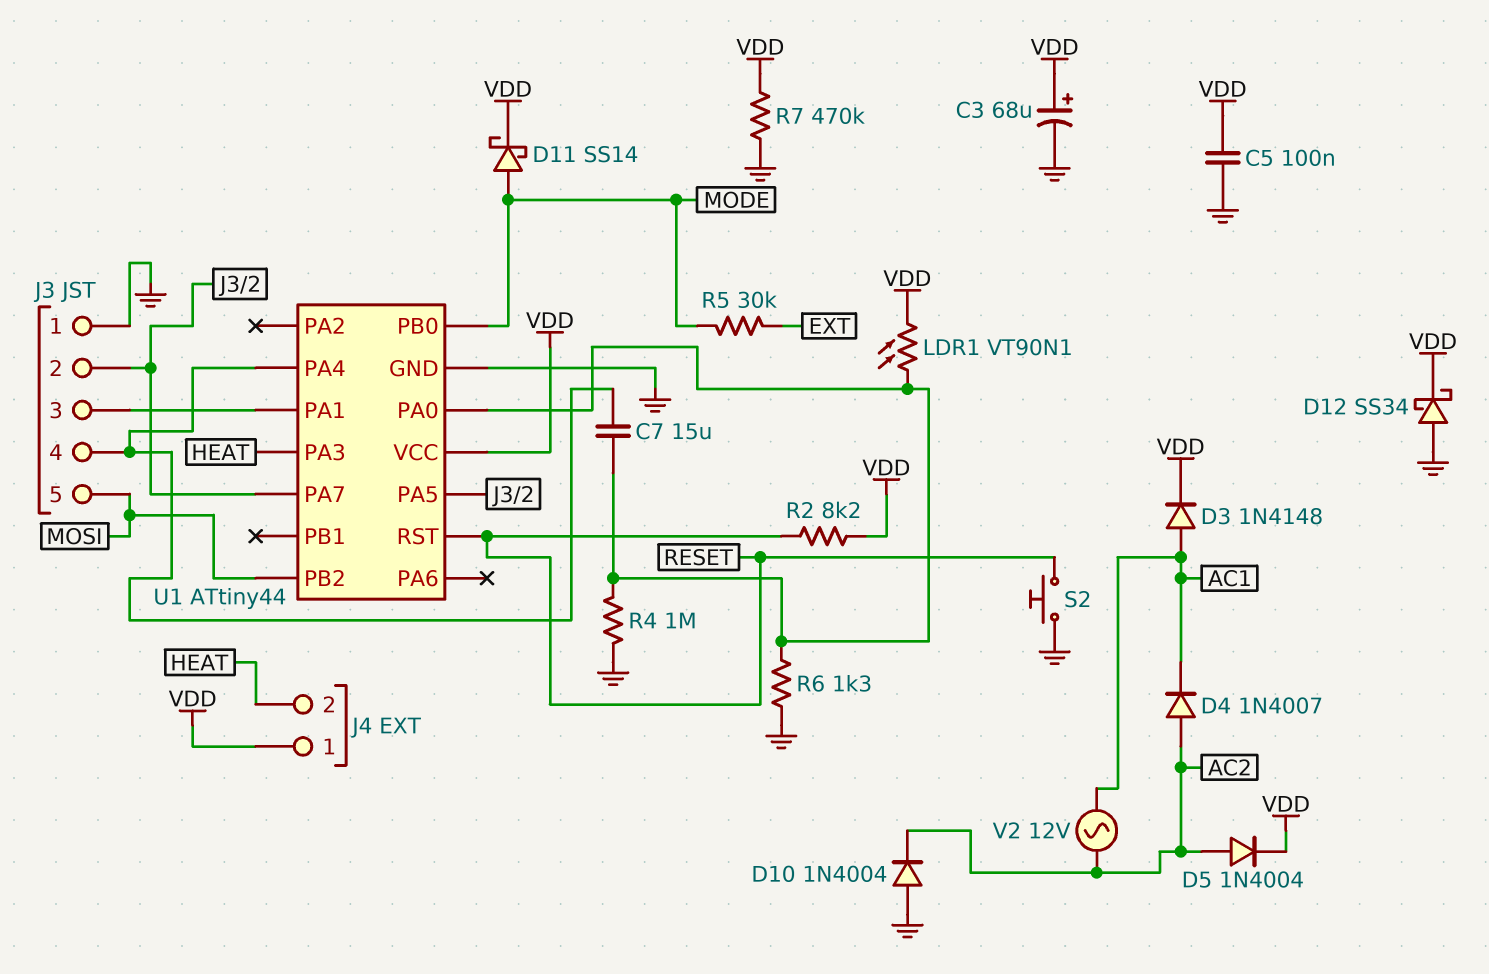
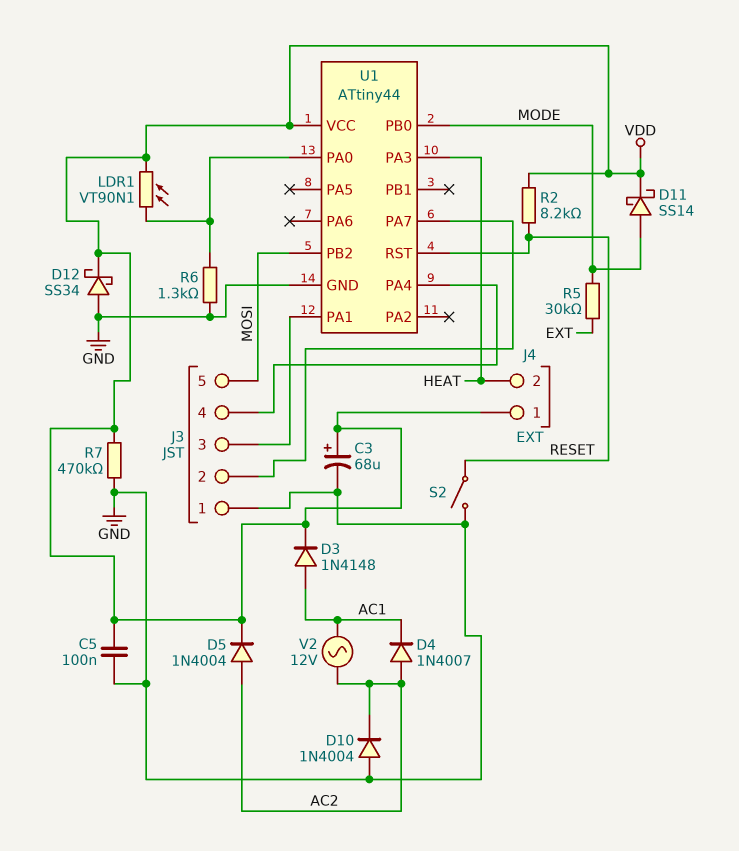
C7: 15uF (J3/4, U1/PA0) -> none
R4: 1M (GND, U1/PA0) -> none
S2: button (GND, RESET) -> switch (GND, RESET)
U1 pin PA5: J3/2 -> none

